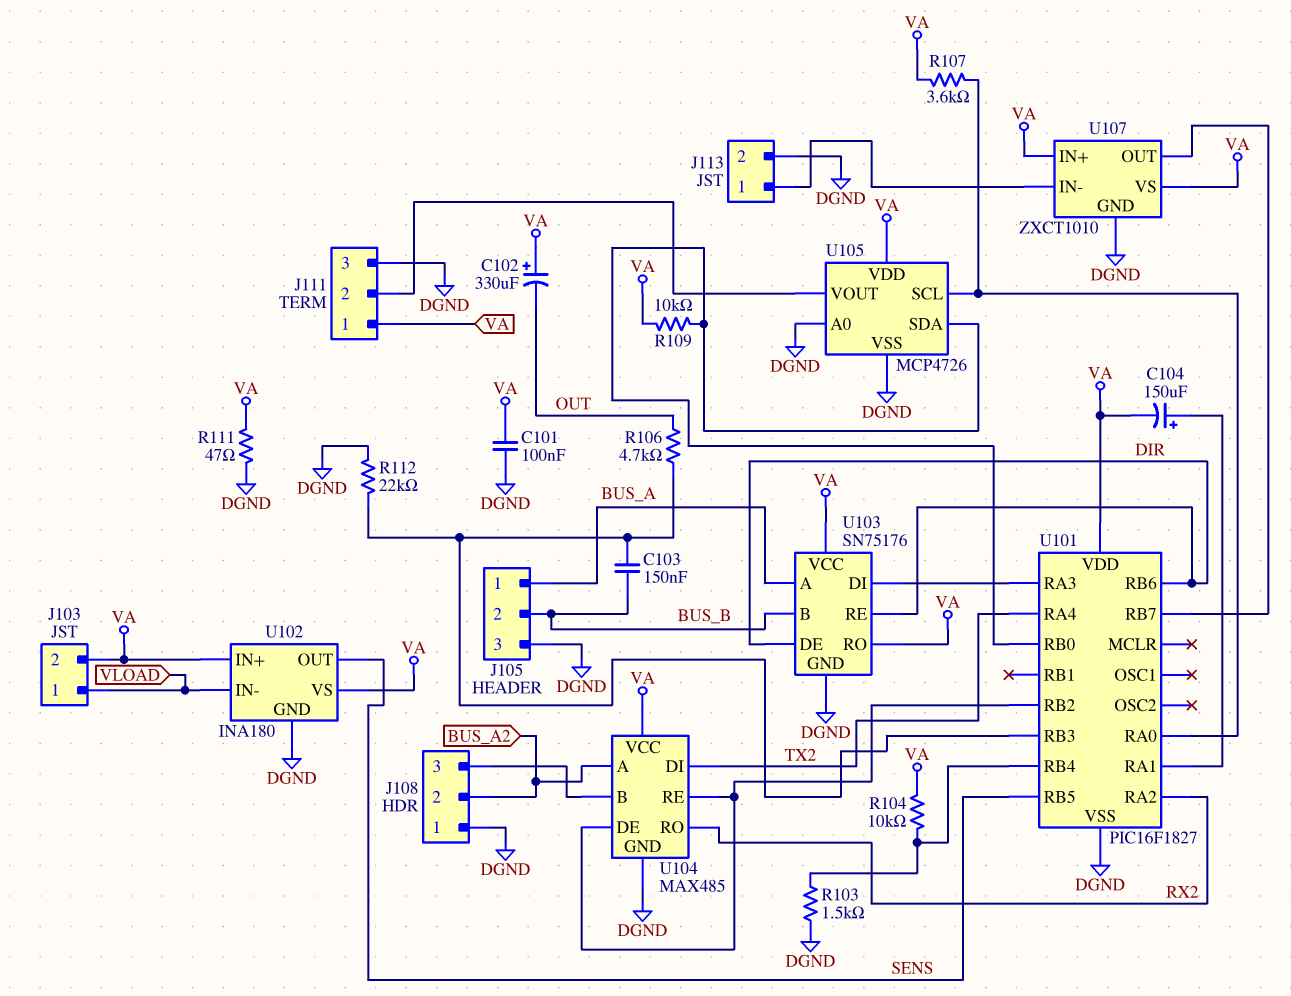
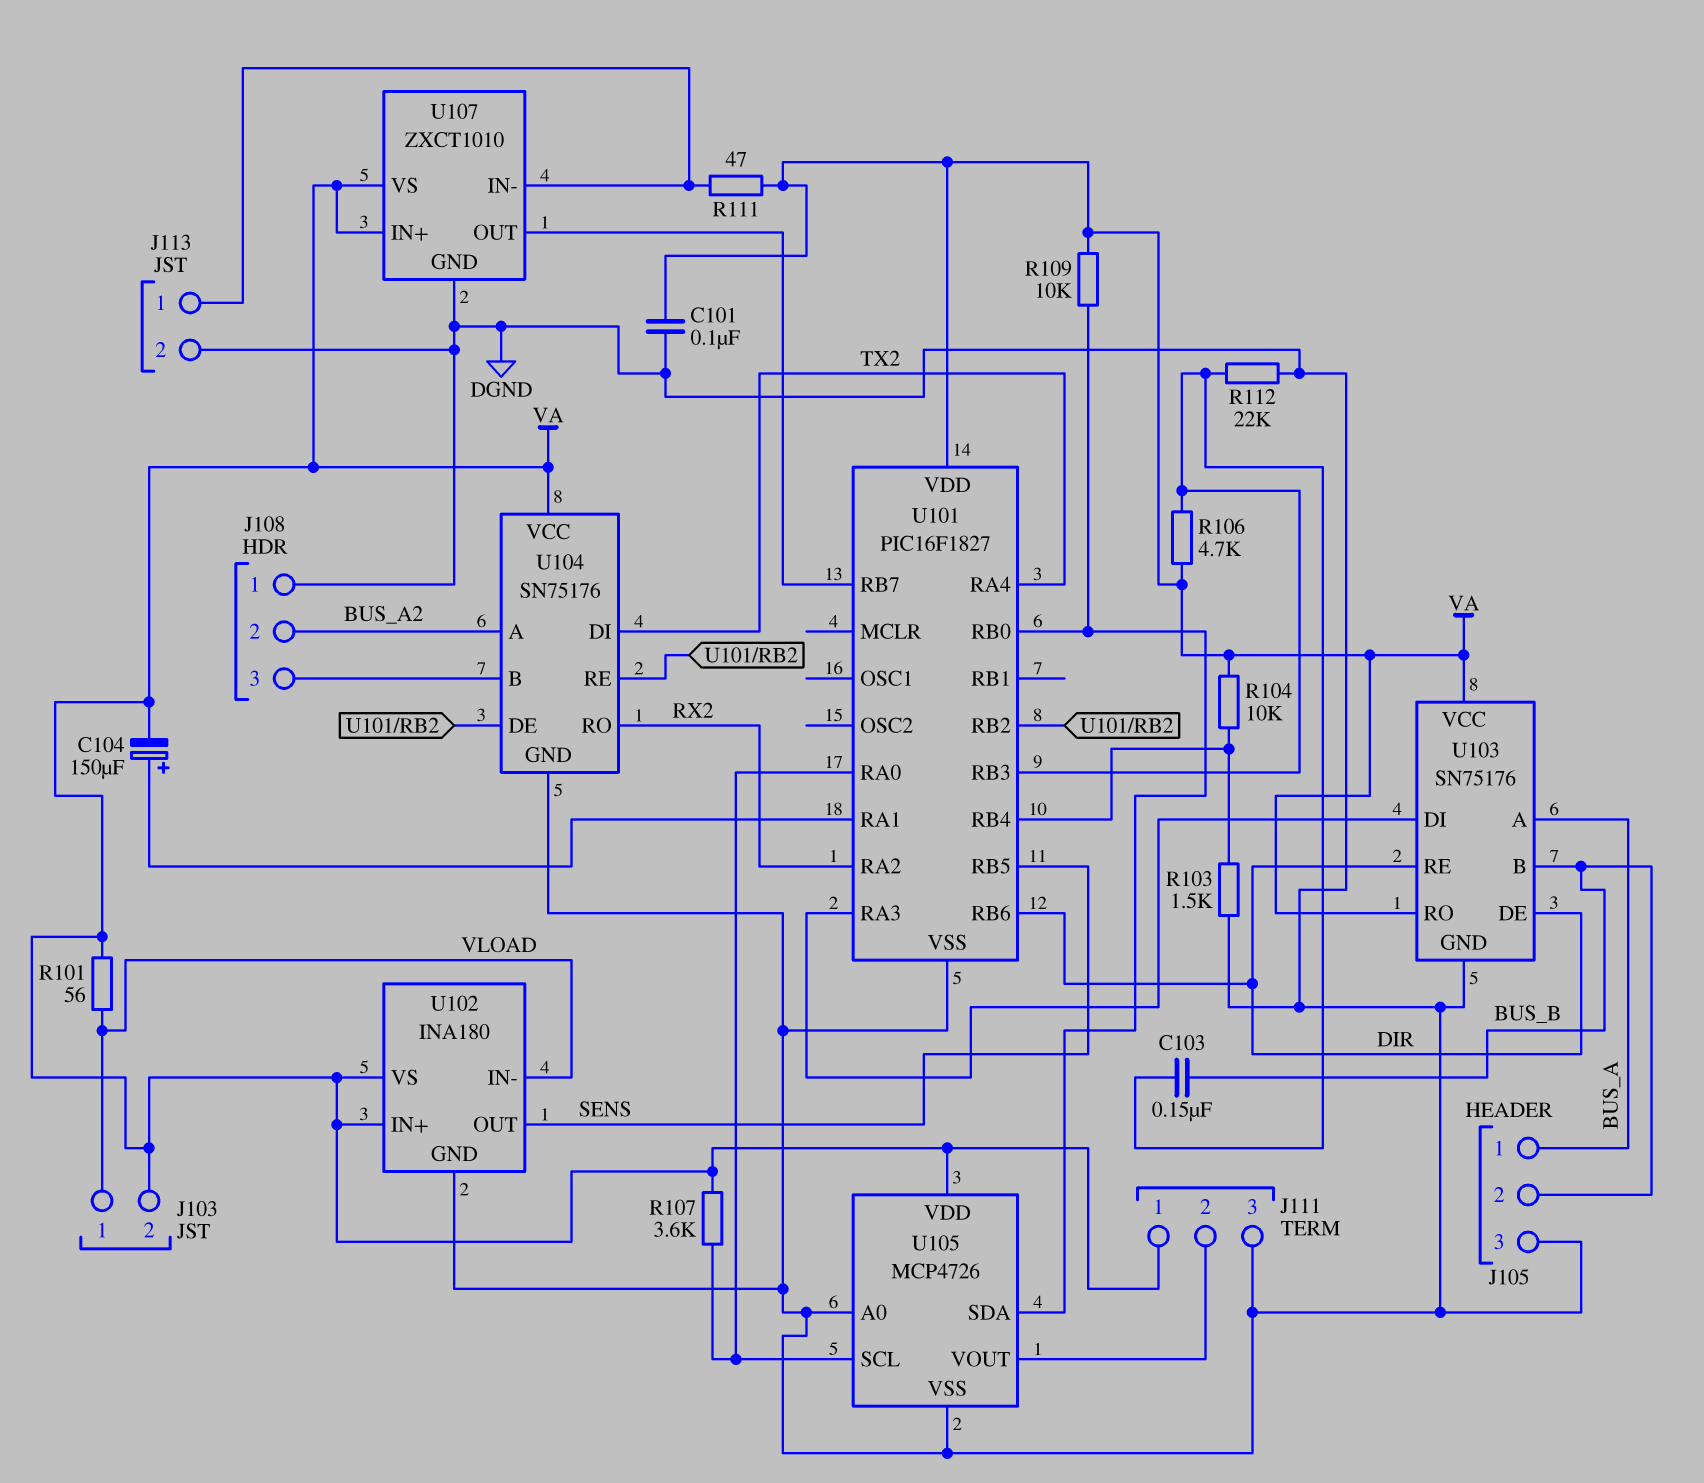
C102: 330uF (plus VA, minus OUT) -> none
R101: none -> 56 (VA, VLOAD)
R106: 4.7k (OUT, U101/RB3) -> 4.7k (U101/RB3, VA)
R111: 47 (DGND, VA) -> 47 (J113/1, VA)
U104: MAX485 -> SN75176

